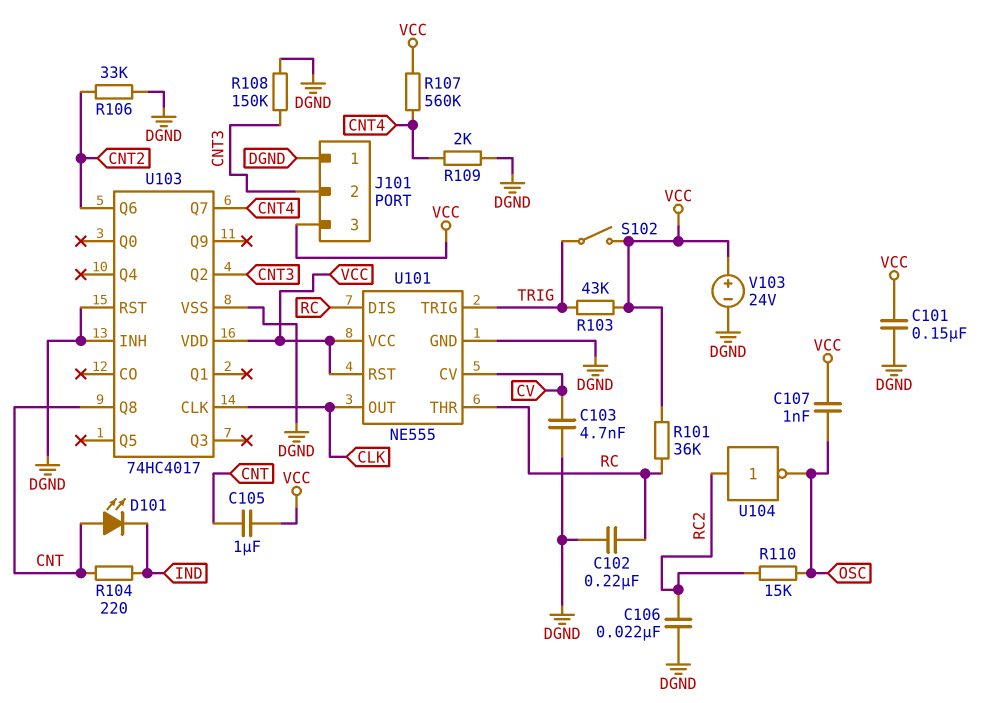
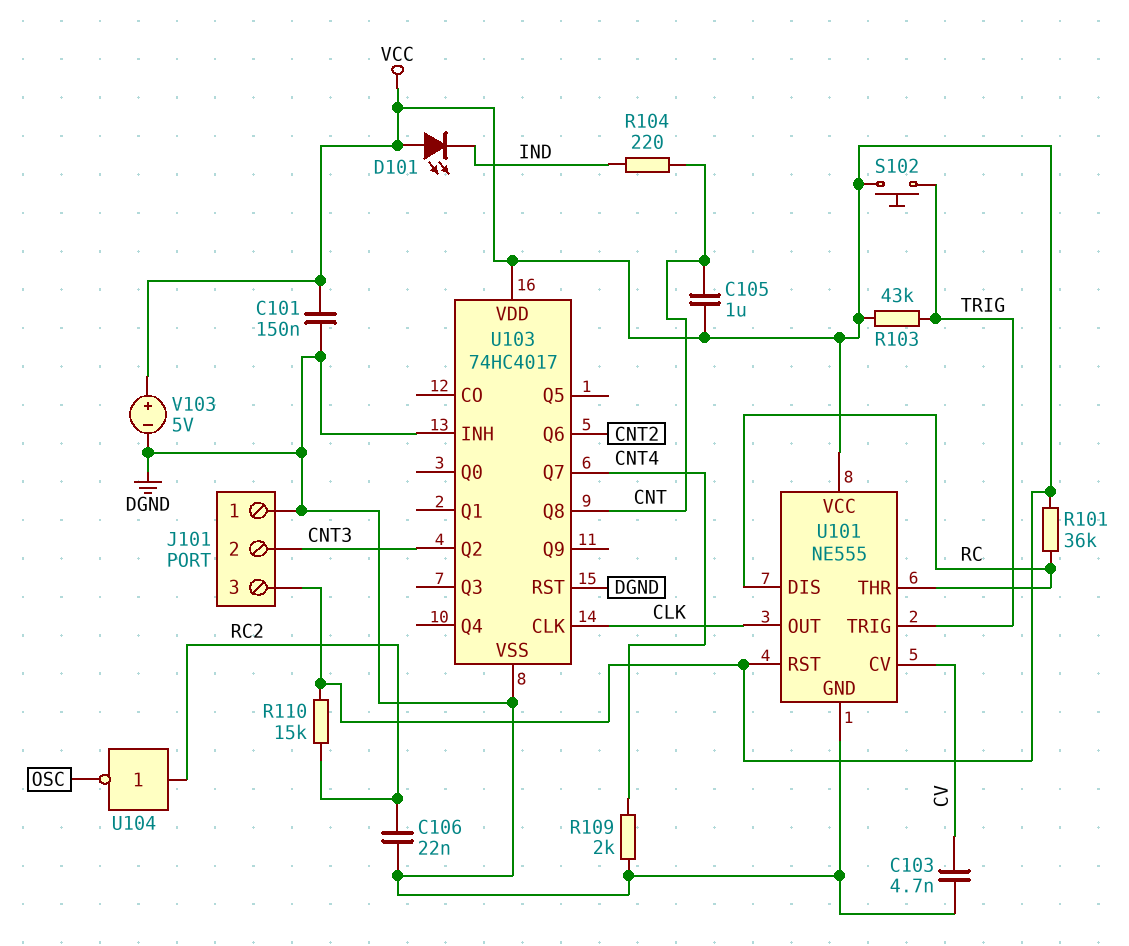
C102: 220nF (DGND, RC) -> none
C107: 1nF (OSC, VCC) -> none
D101: LED (A CNT, K IND) -> LED (A VCC, K IND)
R106: 33k (CNT2, DGND) -> none
R107: 560k (CNT4, VCC) -> none
R108: 150k (CNT3, DGND) -> none
R110: 15k (OSC, RC2) -> 15k (RC2, VCC)
S102: switch (TRIG, VCC) -> button (TRIG, VCC)
V103: 24V (plus VCC, minus DGND) -> 5V (plus VCC, minus DGND)

